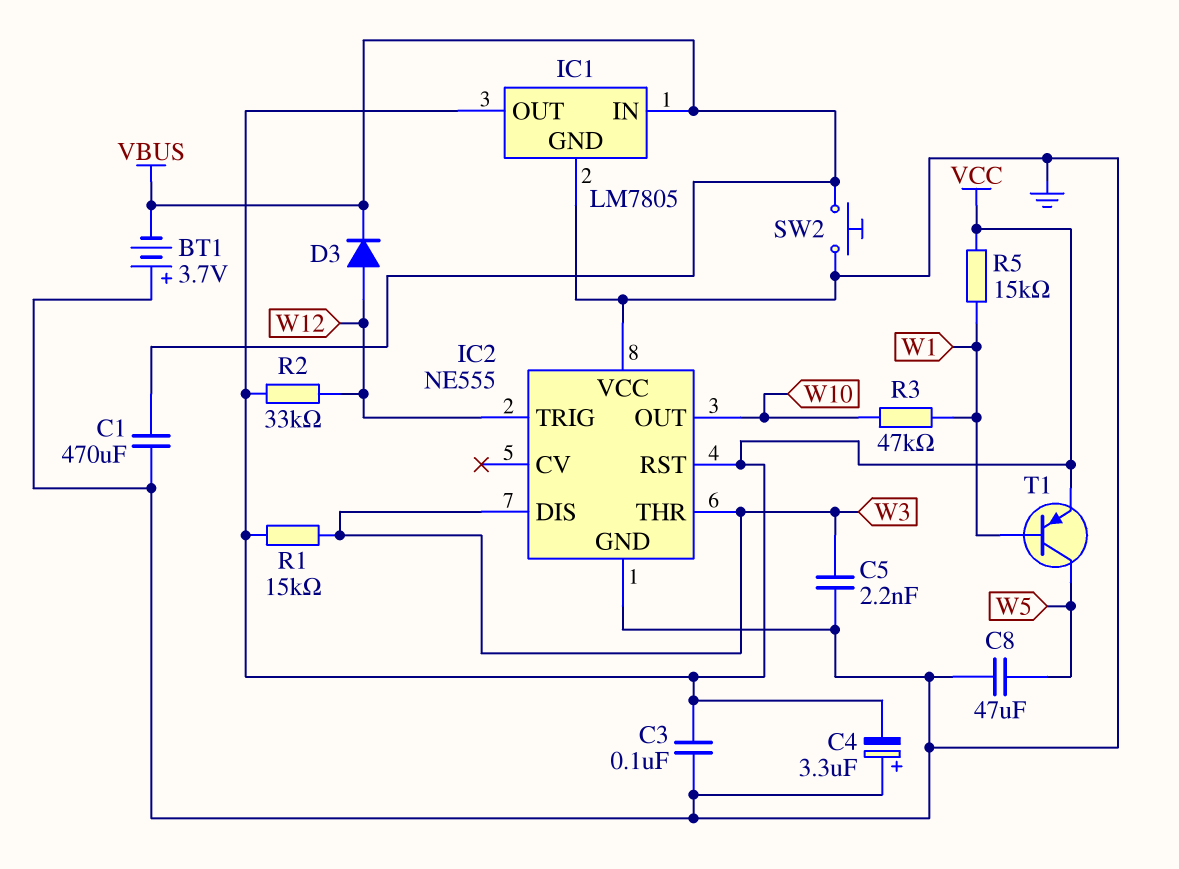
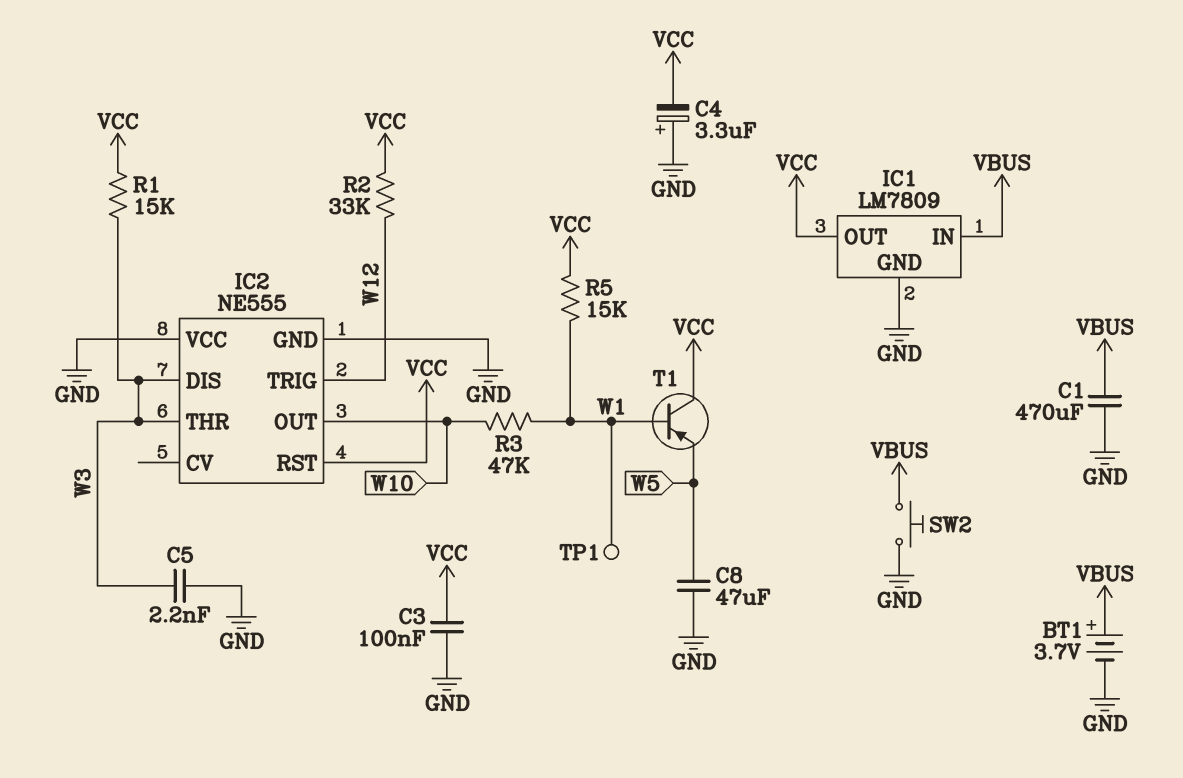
BT1: 3.7V (plus GND, minus VBUS) -> 3.7V (plus VBUS, minus GND)
D3: diode (A W12, K VBUS) -> none
IC1: LM7805 -> LM7809
T1: PNP (B W1, C W5, E VCC) -> PNP (B W1, C VCC, E W5)
TP1: none -> test point (W1)

